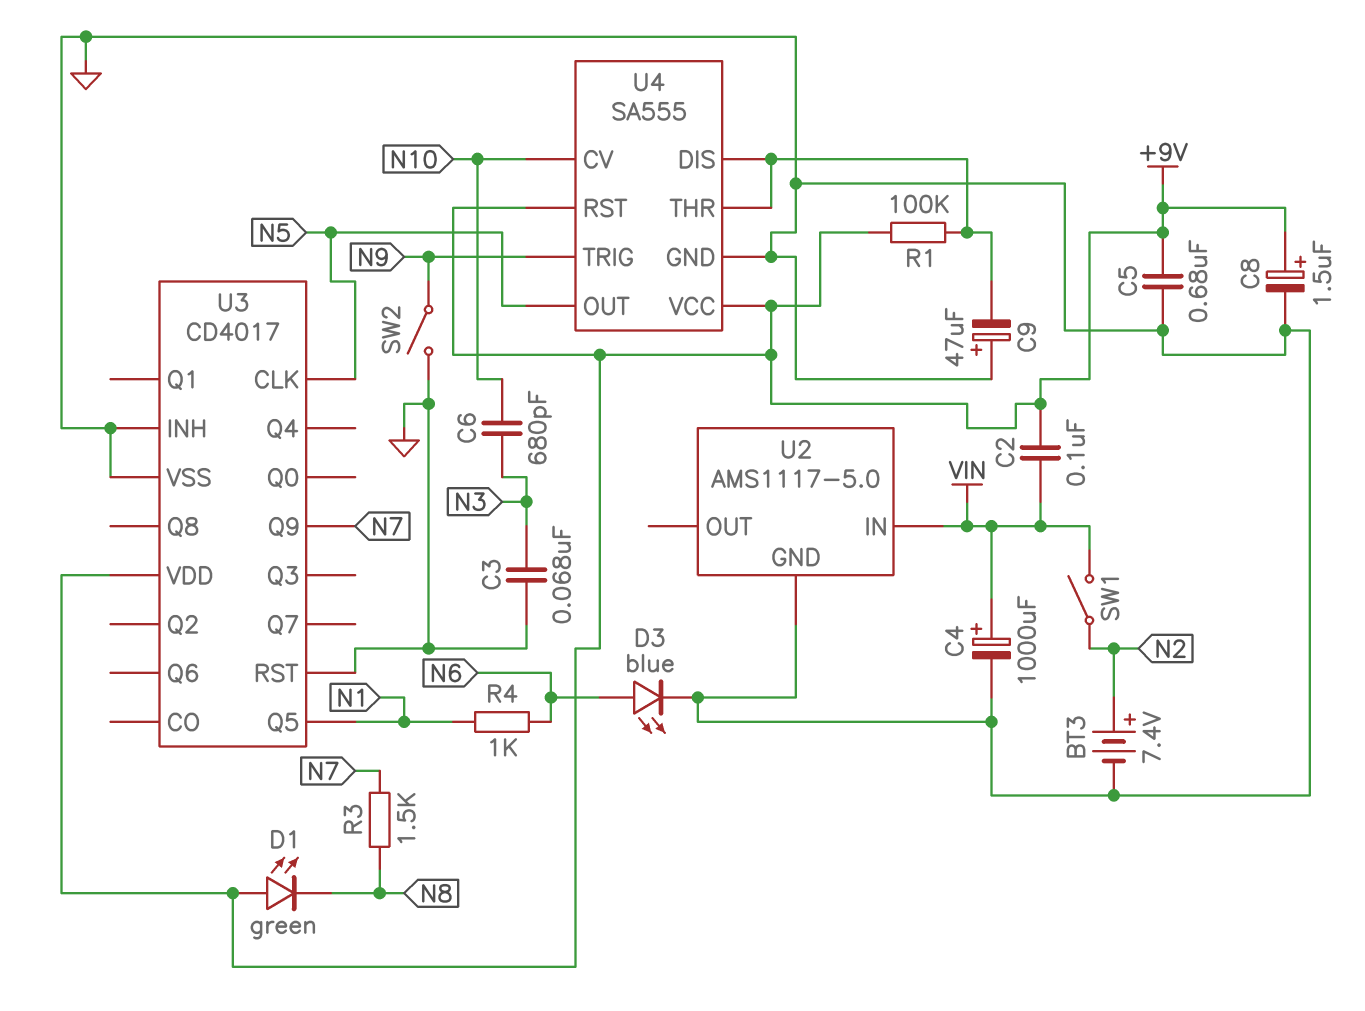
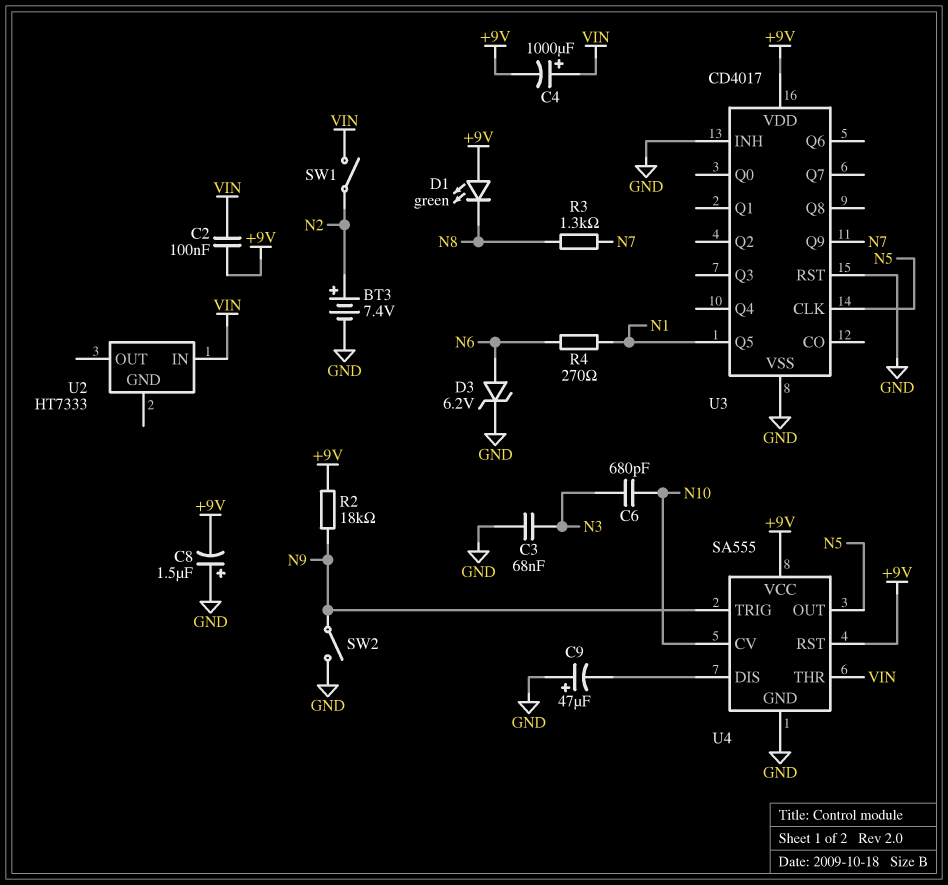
C4: 1000uF (plus VIN, minus GND) -> 1000uF (plus VIN, minus +9V)
C5: 680nF (+9V, GND) -> none
C8: 1.5uF (plus +9V, minus GND) -> 1.5uF (plus GND, minus +9V)
D3: LED blue (A N6, K GND) -> zener 6.2V (A N6, K GND)
R1: 100k (+9V, U4/DIS) -> none
R2: none -> 18k (+9V, N9)
R3: 1.5k (N7, N8) -> 1.3k (N7, N8)
R4: 1k (N1, N6) -> 270 (N1, N6)
U2: AMS1117-5.0 -> HT7333
U2 pin GND: GND -> none
U4 pin THR: U4/DIS -> VIN

